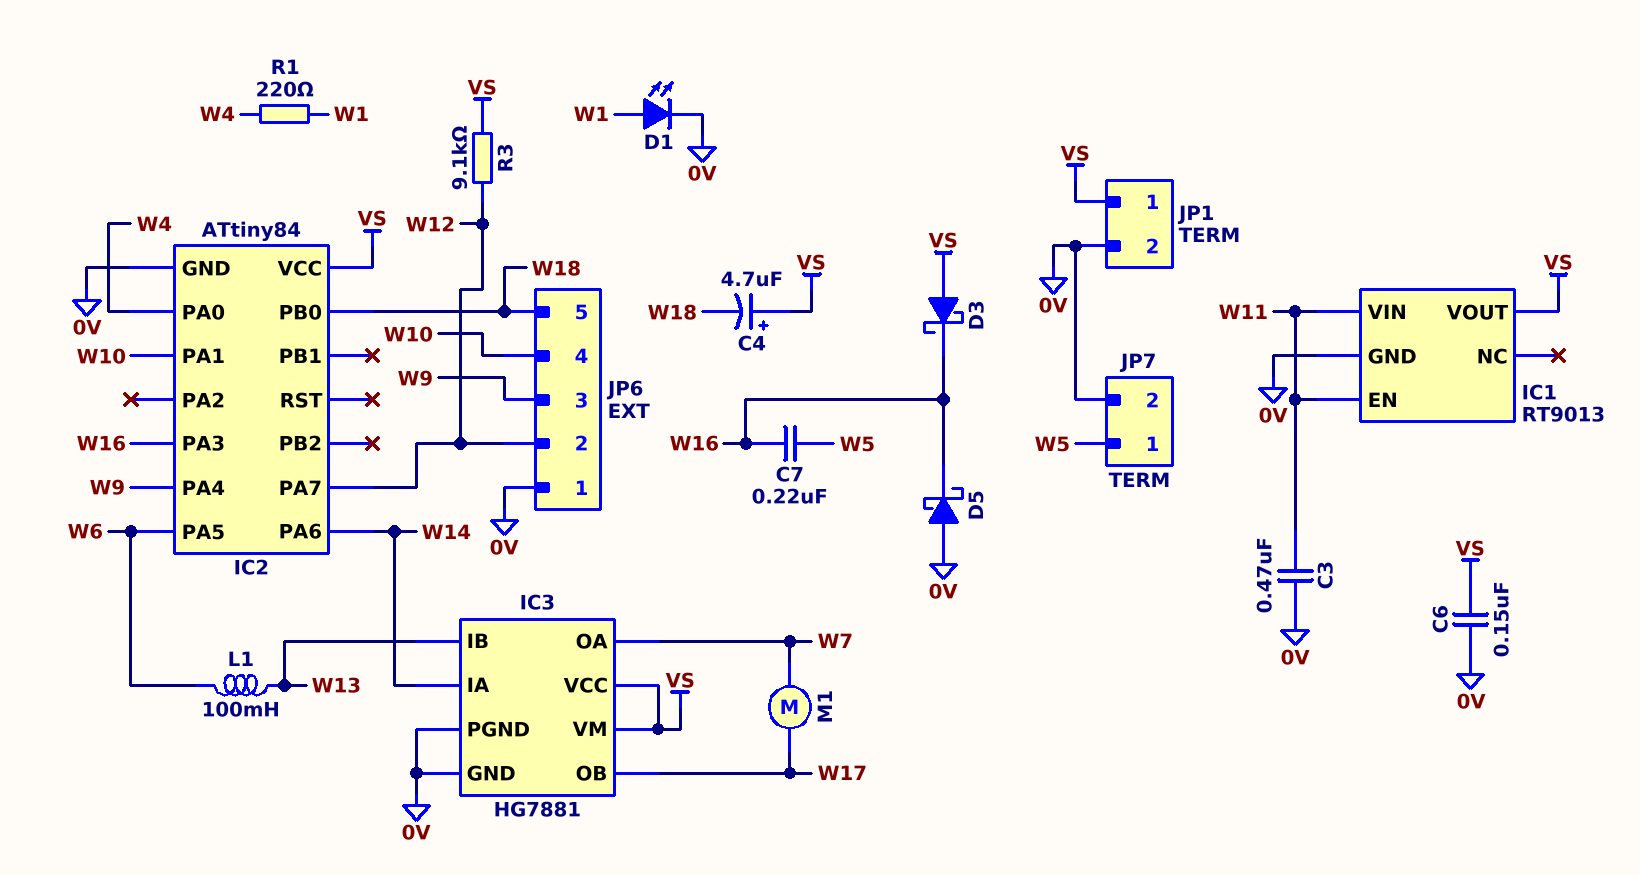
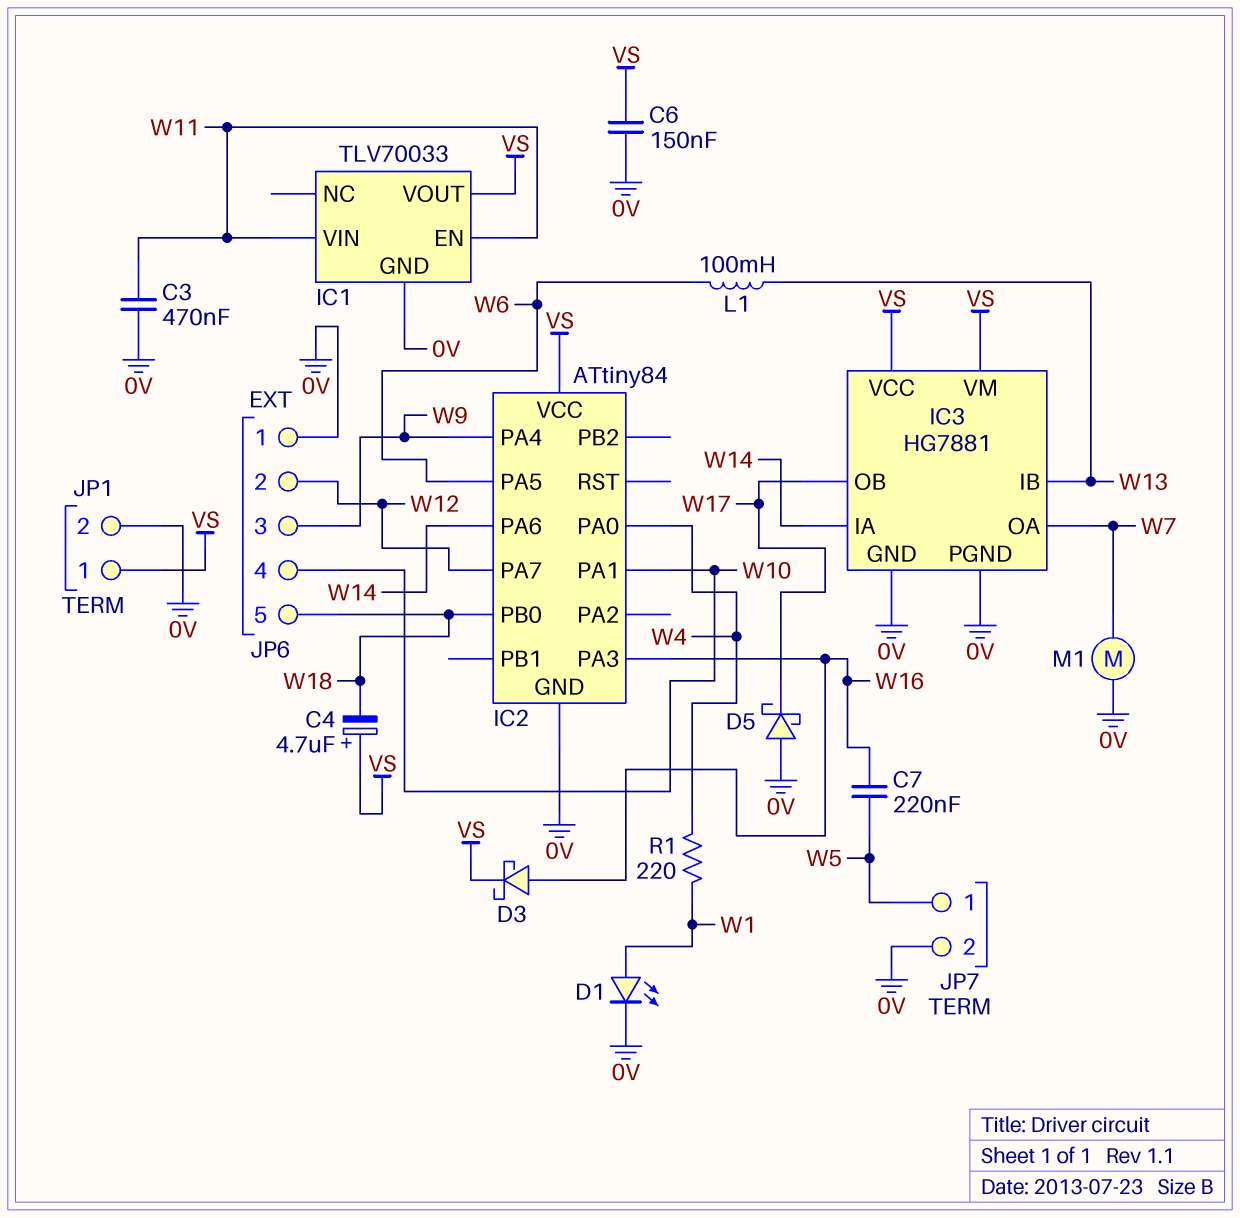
D3: schottky (A VS, K W16) -> schottky (A W16, K VS)
D5: schottky (A 0V, K W16) -> schottky (A 0V, K W17)
IC1: RT9013 -> TLV70033
M1: motor (W7, W17) -> motor (0V, W7)
R3: 9.1k (VS, W12) -> none

